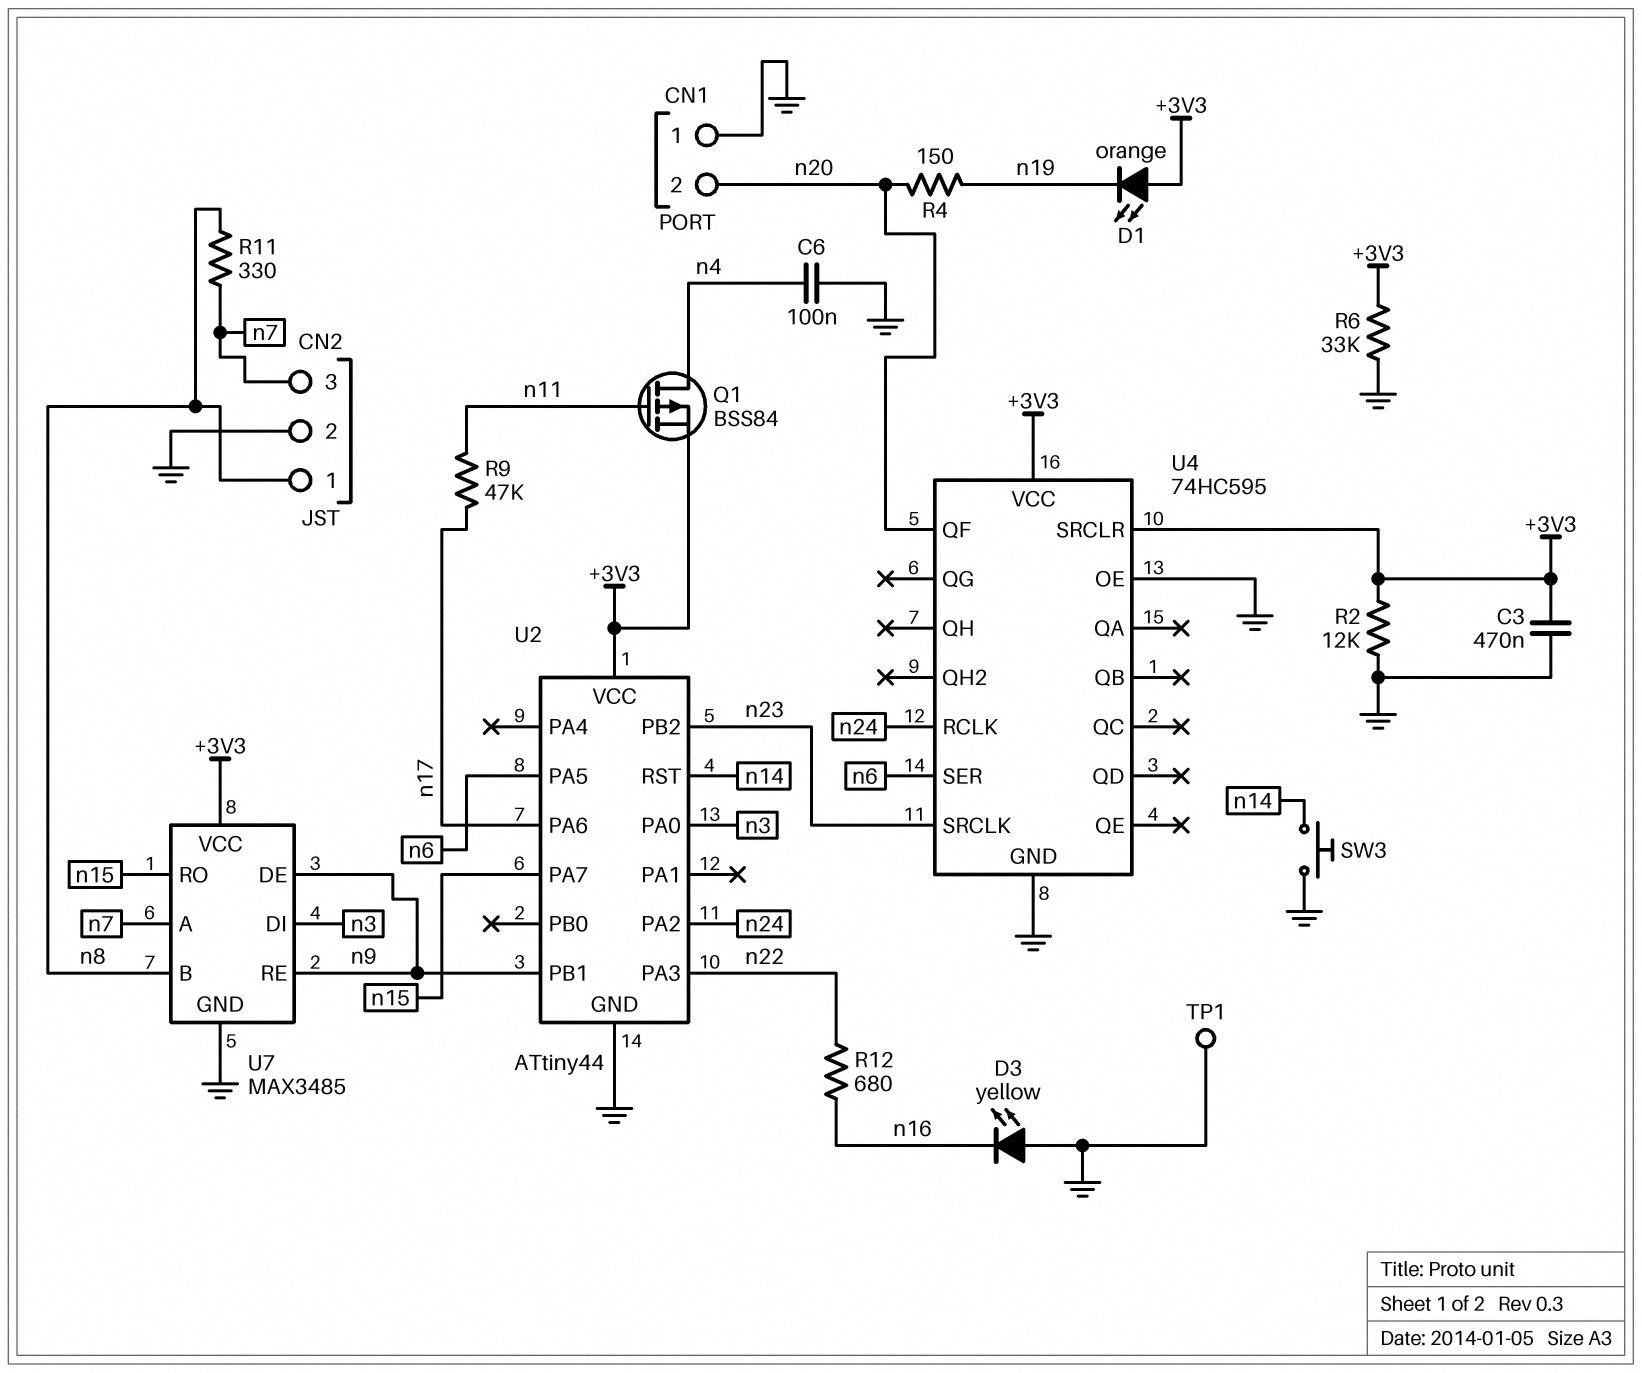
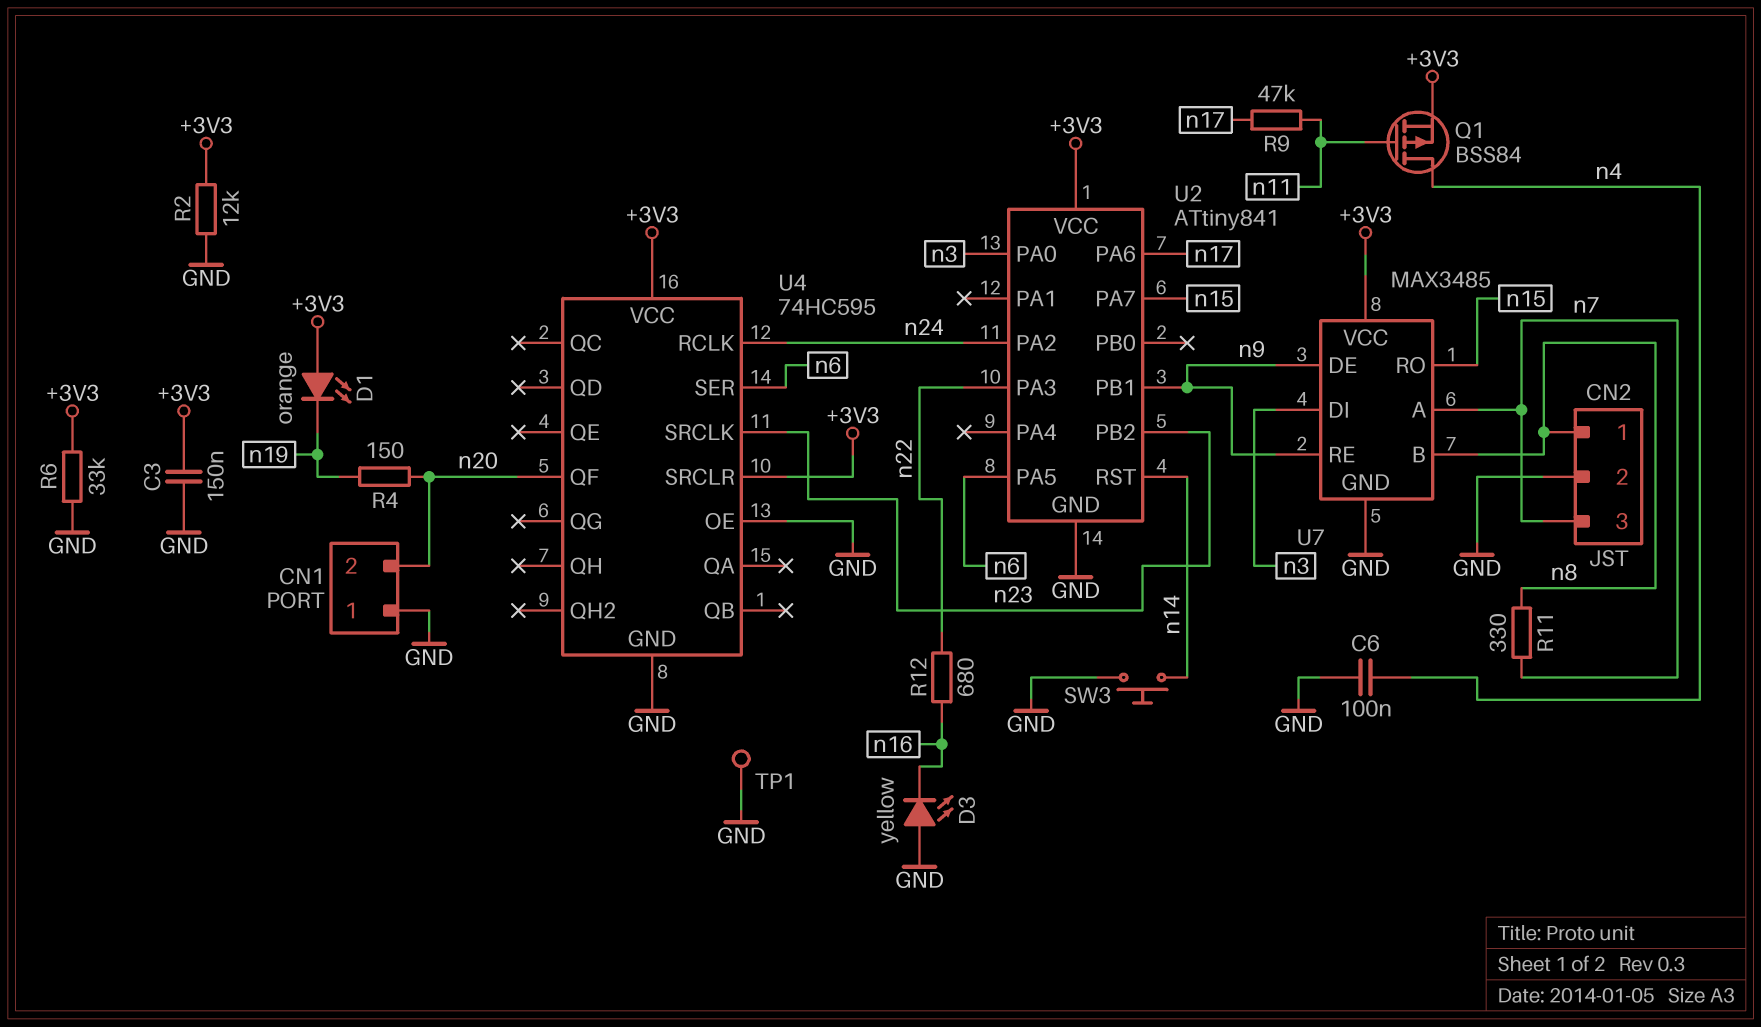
C3: 470nF (+3V3, GND) -> 150nF (+3V3, GND)
U2: ATtiny44 -> ATtiny841

